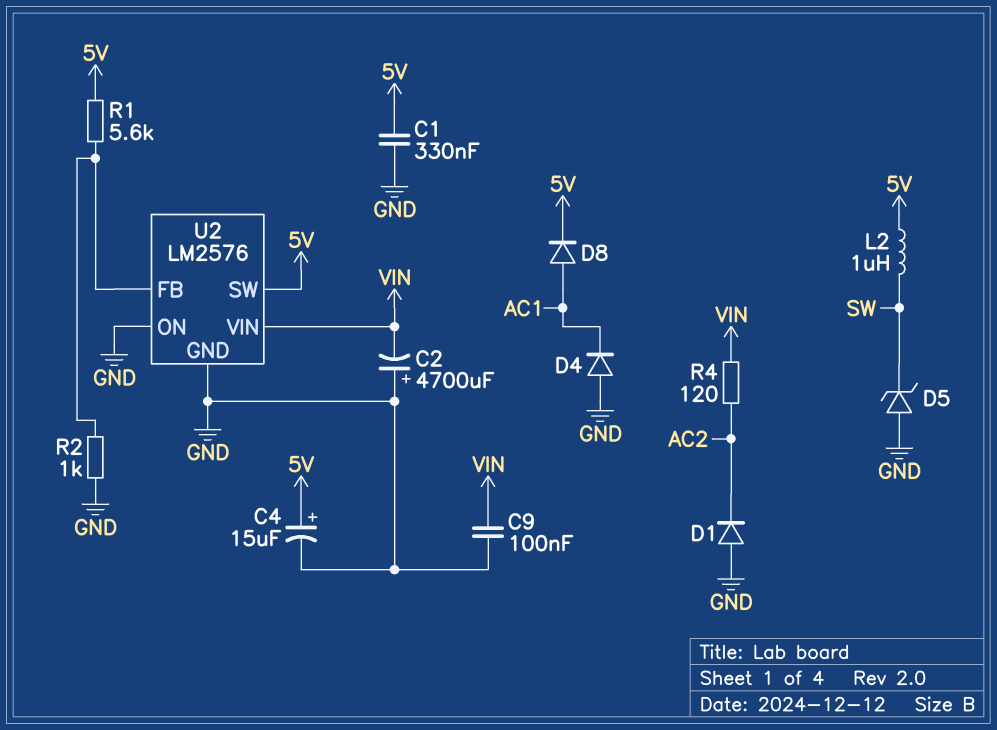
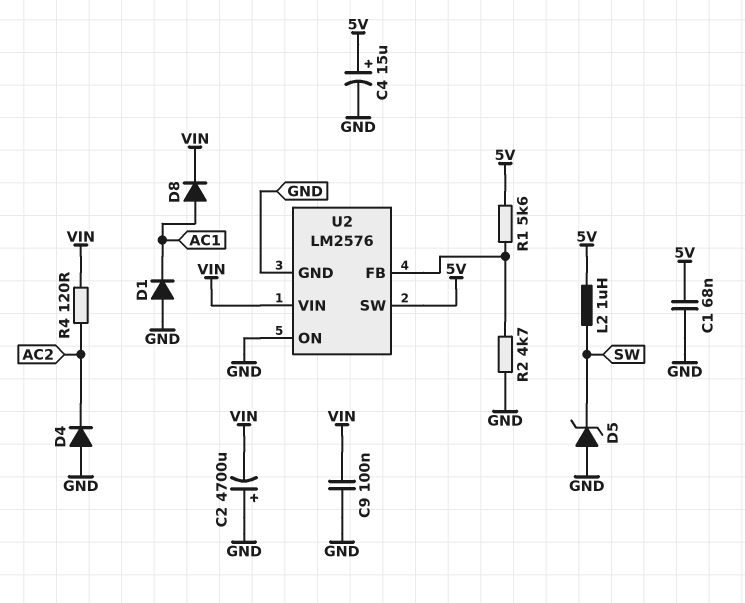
C1: 330nF (5V, GND) -> 68nF (5V, GND)
D1: diode (A GND, K AC2) -> diode (A GND, K AC1)
D4: diode (A GND, K AC1) -> diode (A GND, K AC2)
D8: diode (A AC1, K 5V) -> diode (A AC1, K VIN)
R2: 1k (GND, U2/FB) -> 4.7k (GND, U2/FB)

